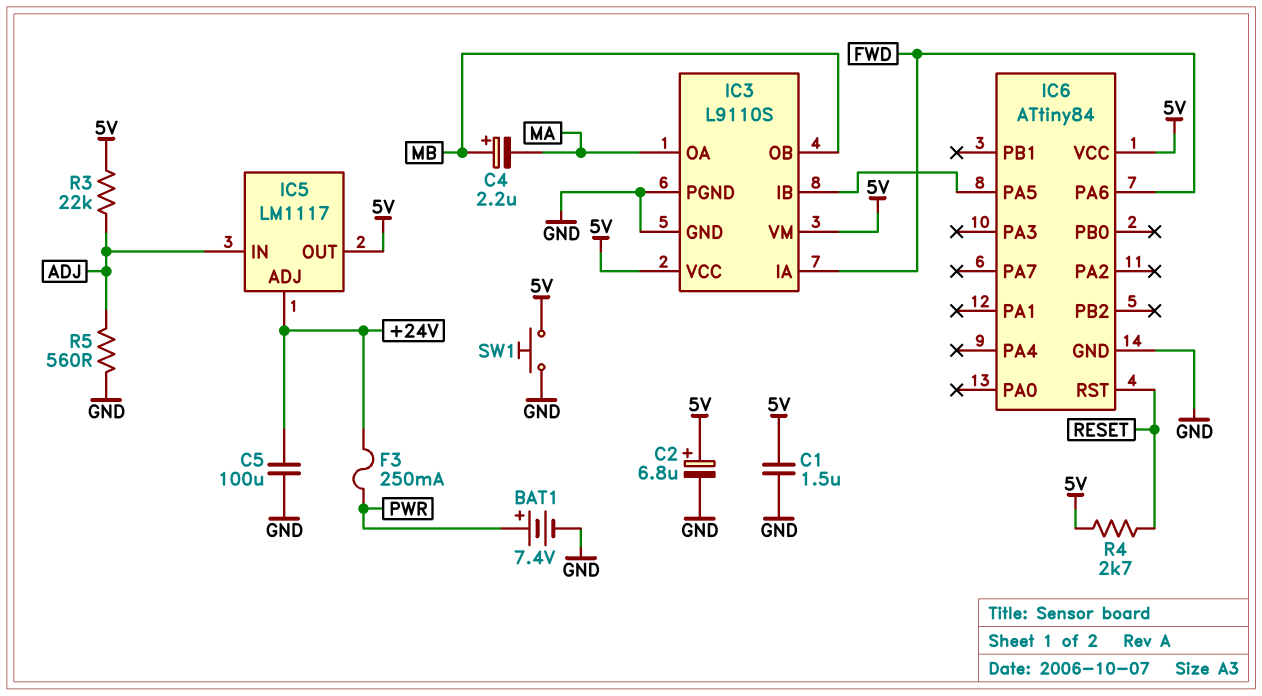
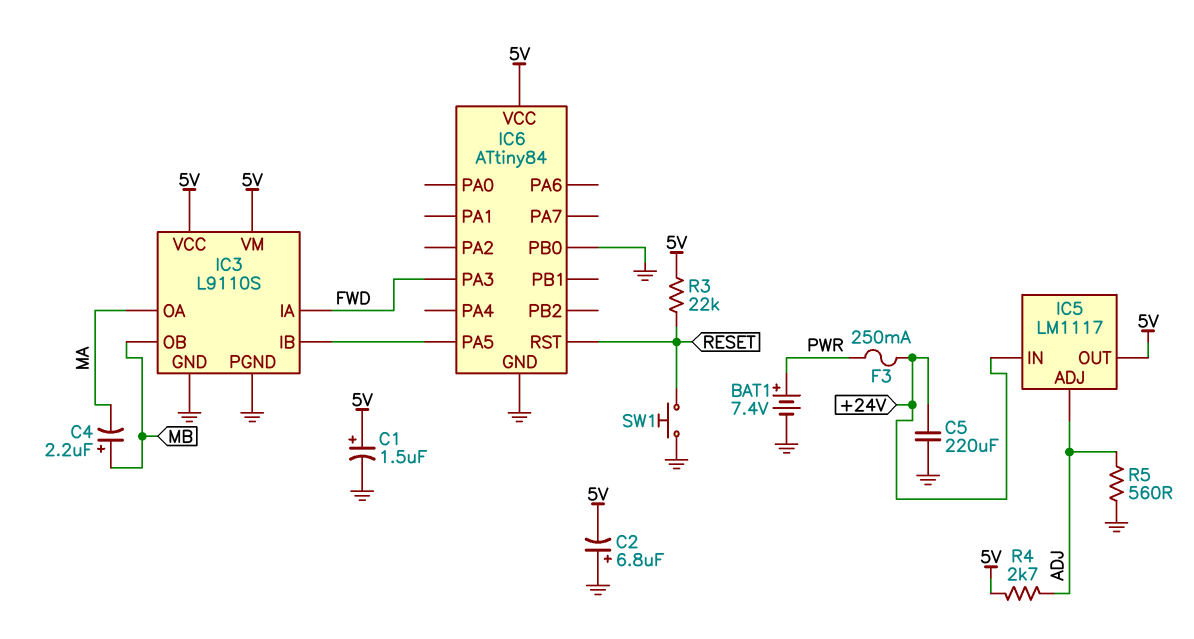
C1: 1.5uF (5V, GND) -> 1.5uF (plus 5V, minus GND)
C2: 6.8uF (plus 5V, minus GND) -> 6.8uF (plus GND, minus 5V)
C5: 100uF (+24V, GND) -> 220uF (+24V, GND)
IC5 pin ADJ: +24V -> ADJ
IC5 pin IN: ADJ -> +24V
IC6 pin PA3: none -> FWD
IC6 pin PA6: FWD -> none
IC6 pin PB0: none -> GND
R3: 22k (5V, ADJ) -> 22k (5V, RESET)
R4: 2.7k (5V, RESET) -> 2.7k (5V, ADJ)
SW1: button (5V, GND) -> button (GND, RESET)

